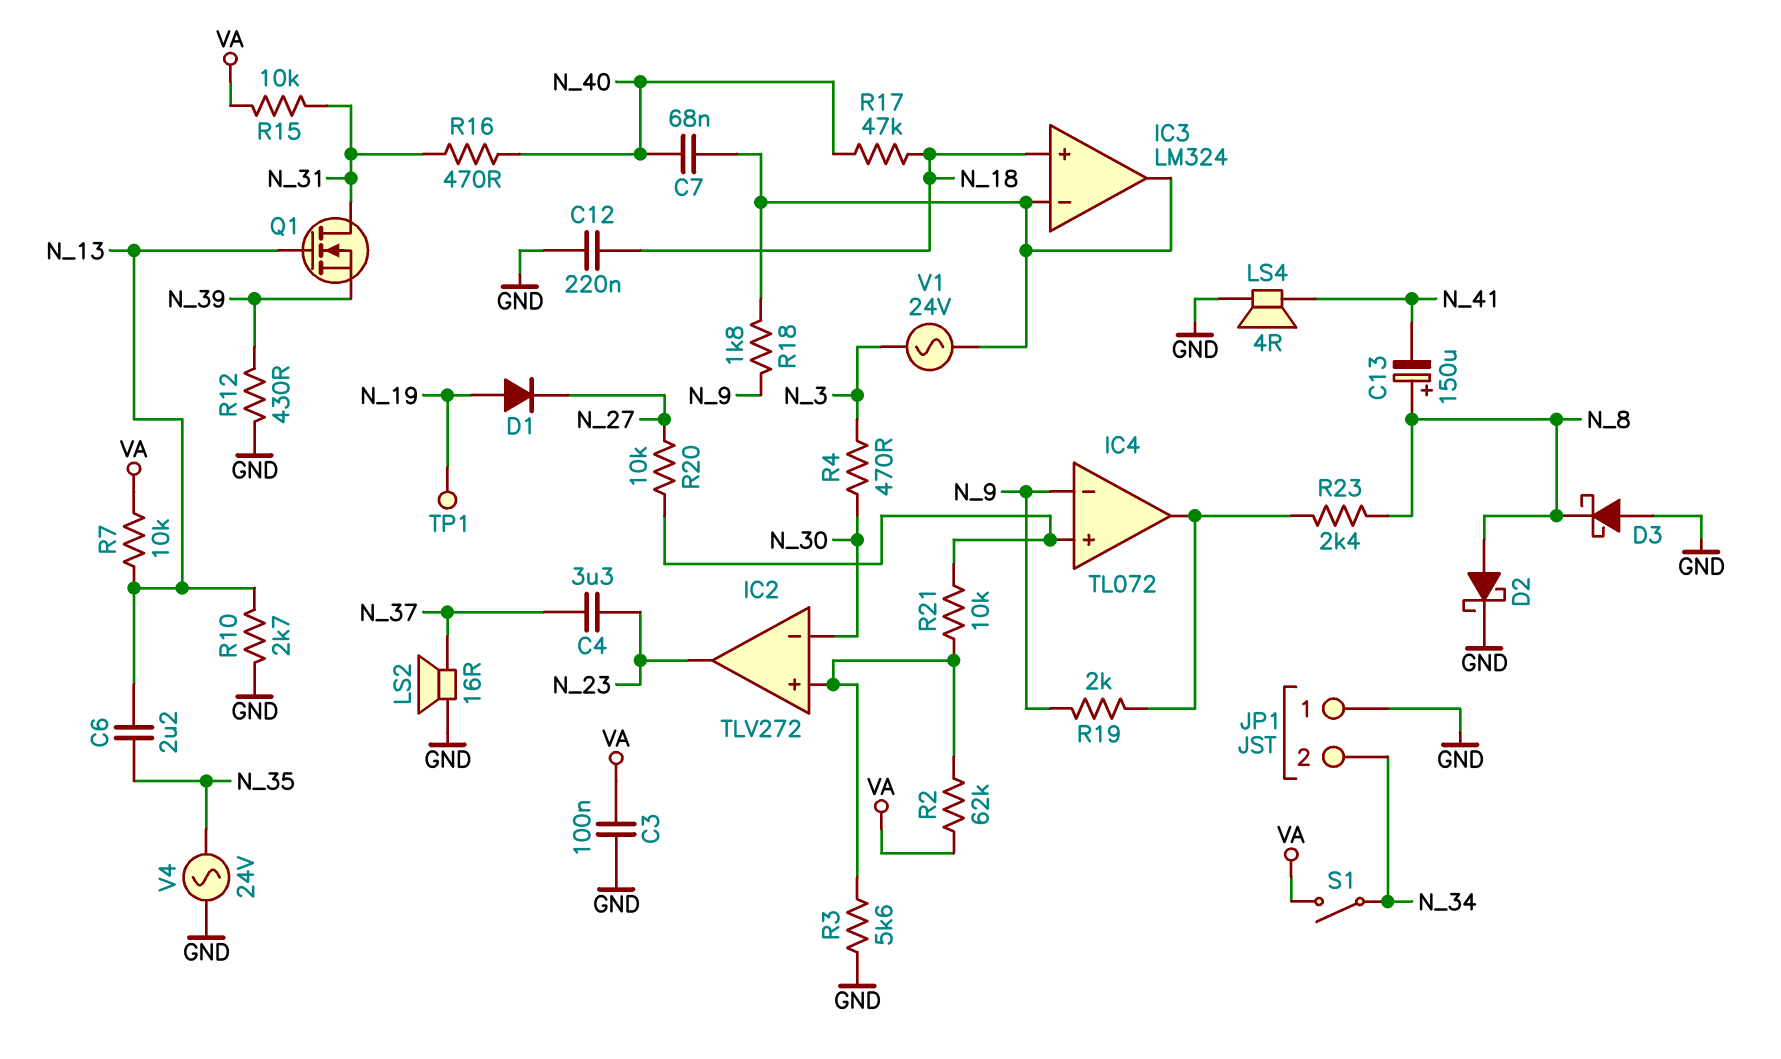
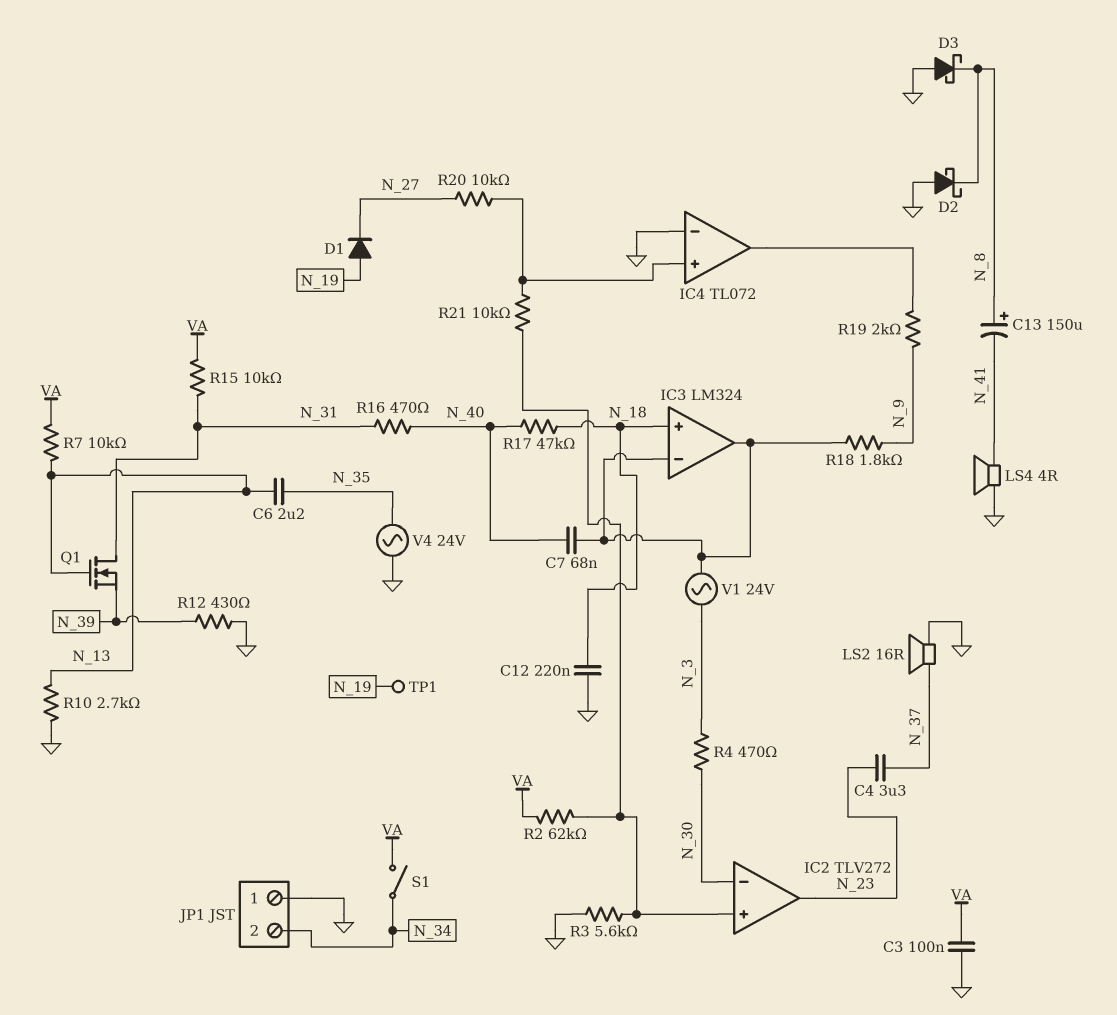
D2: schottky (A N_8, K GND) -> schottky (A GND, K N_8)
IC4 pin in-: N_9 -> GND
R23: 2.4k (IC4/out, N_8) -> none

